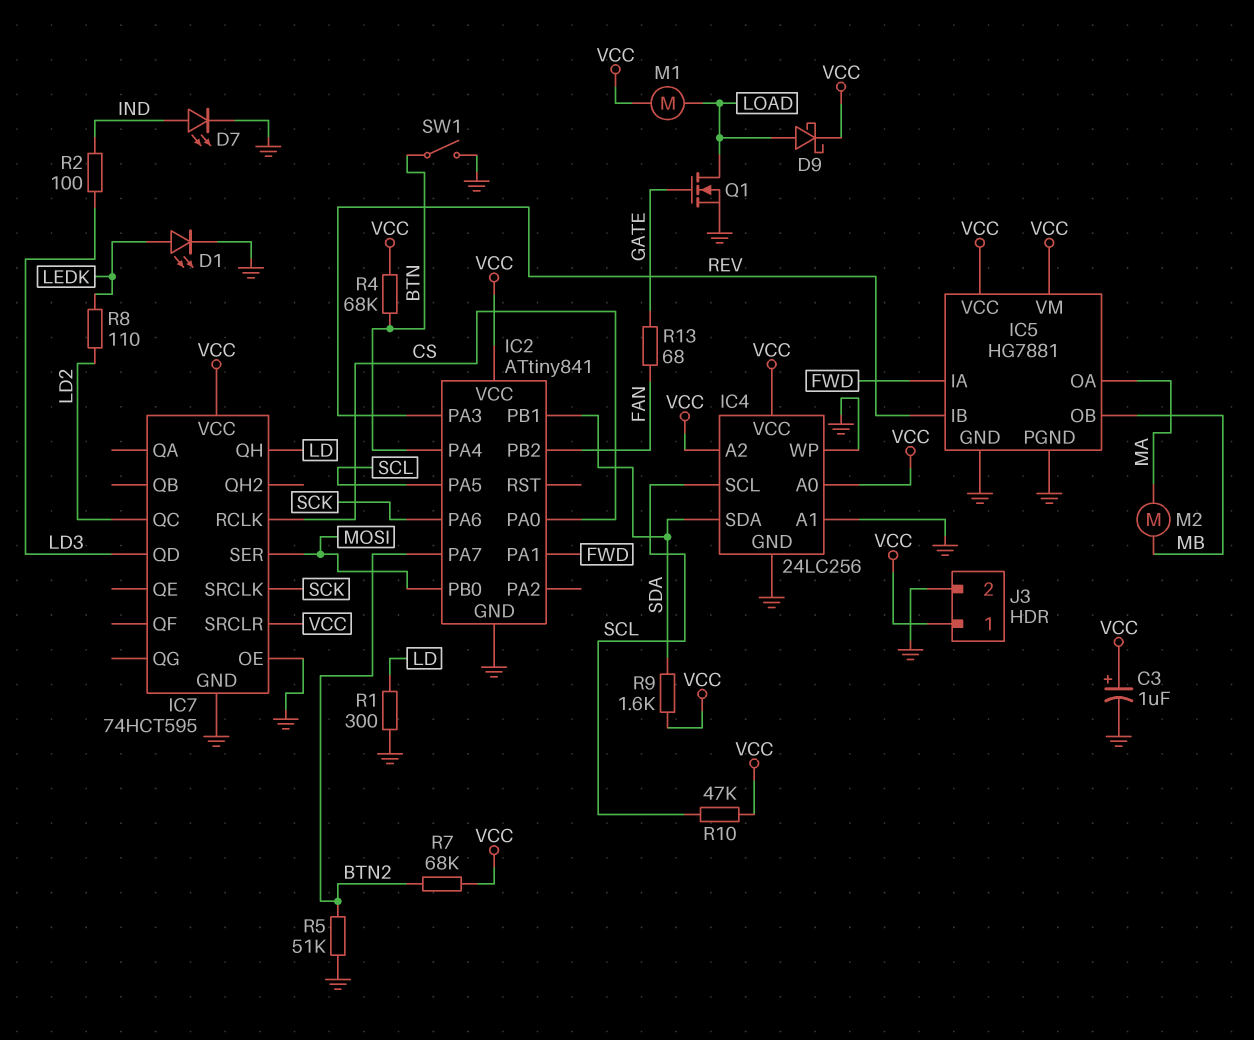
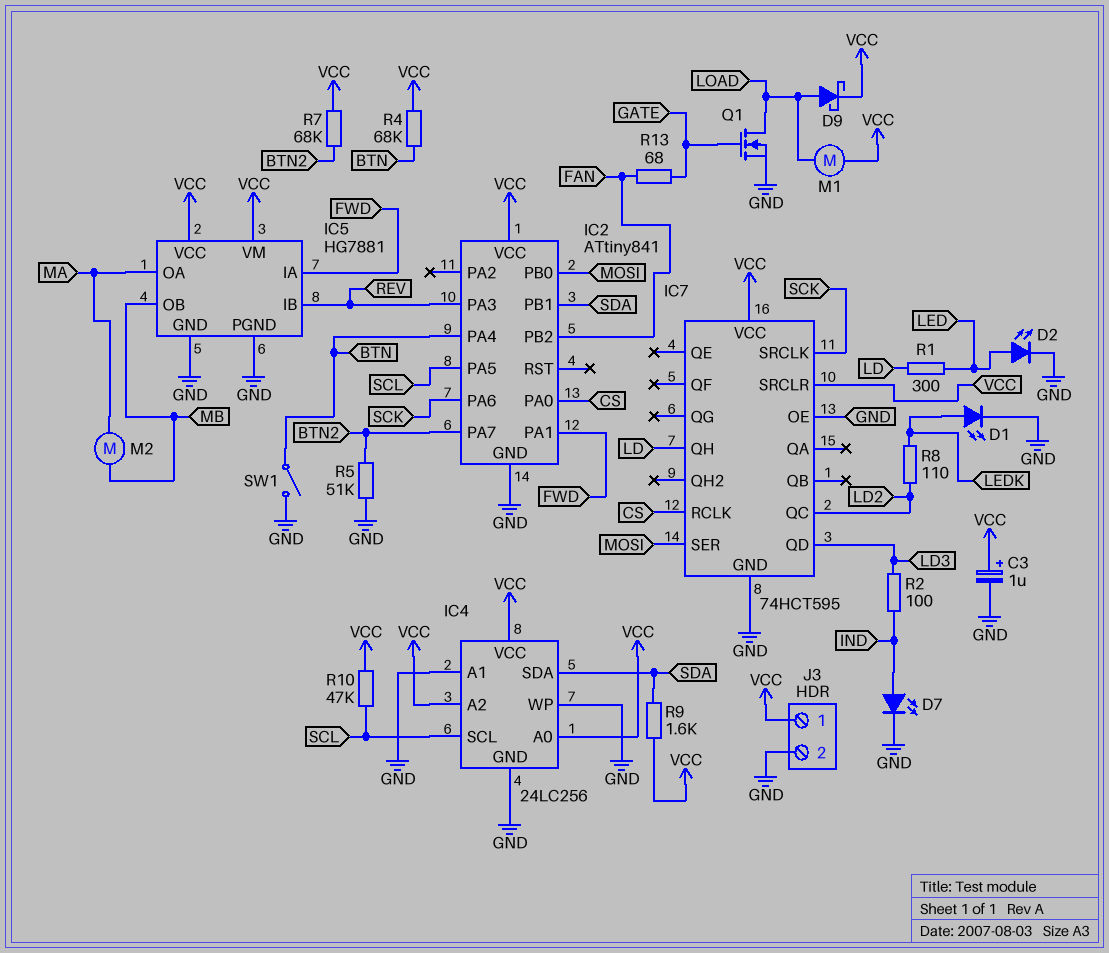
D2: none -> LED (A LED, K GND)
R1: 300 (GND, LD) -> 300 (LD, LED)

